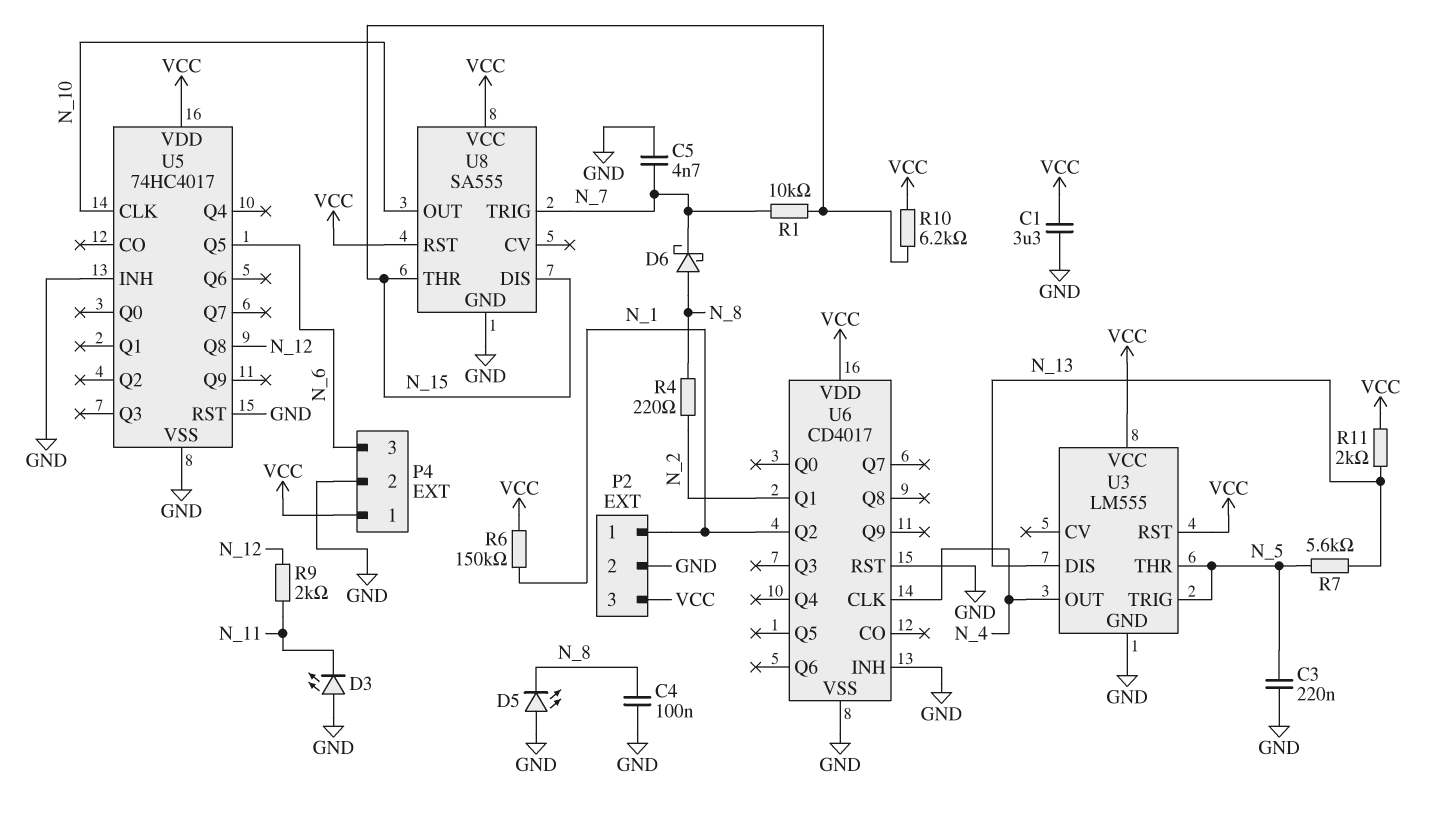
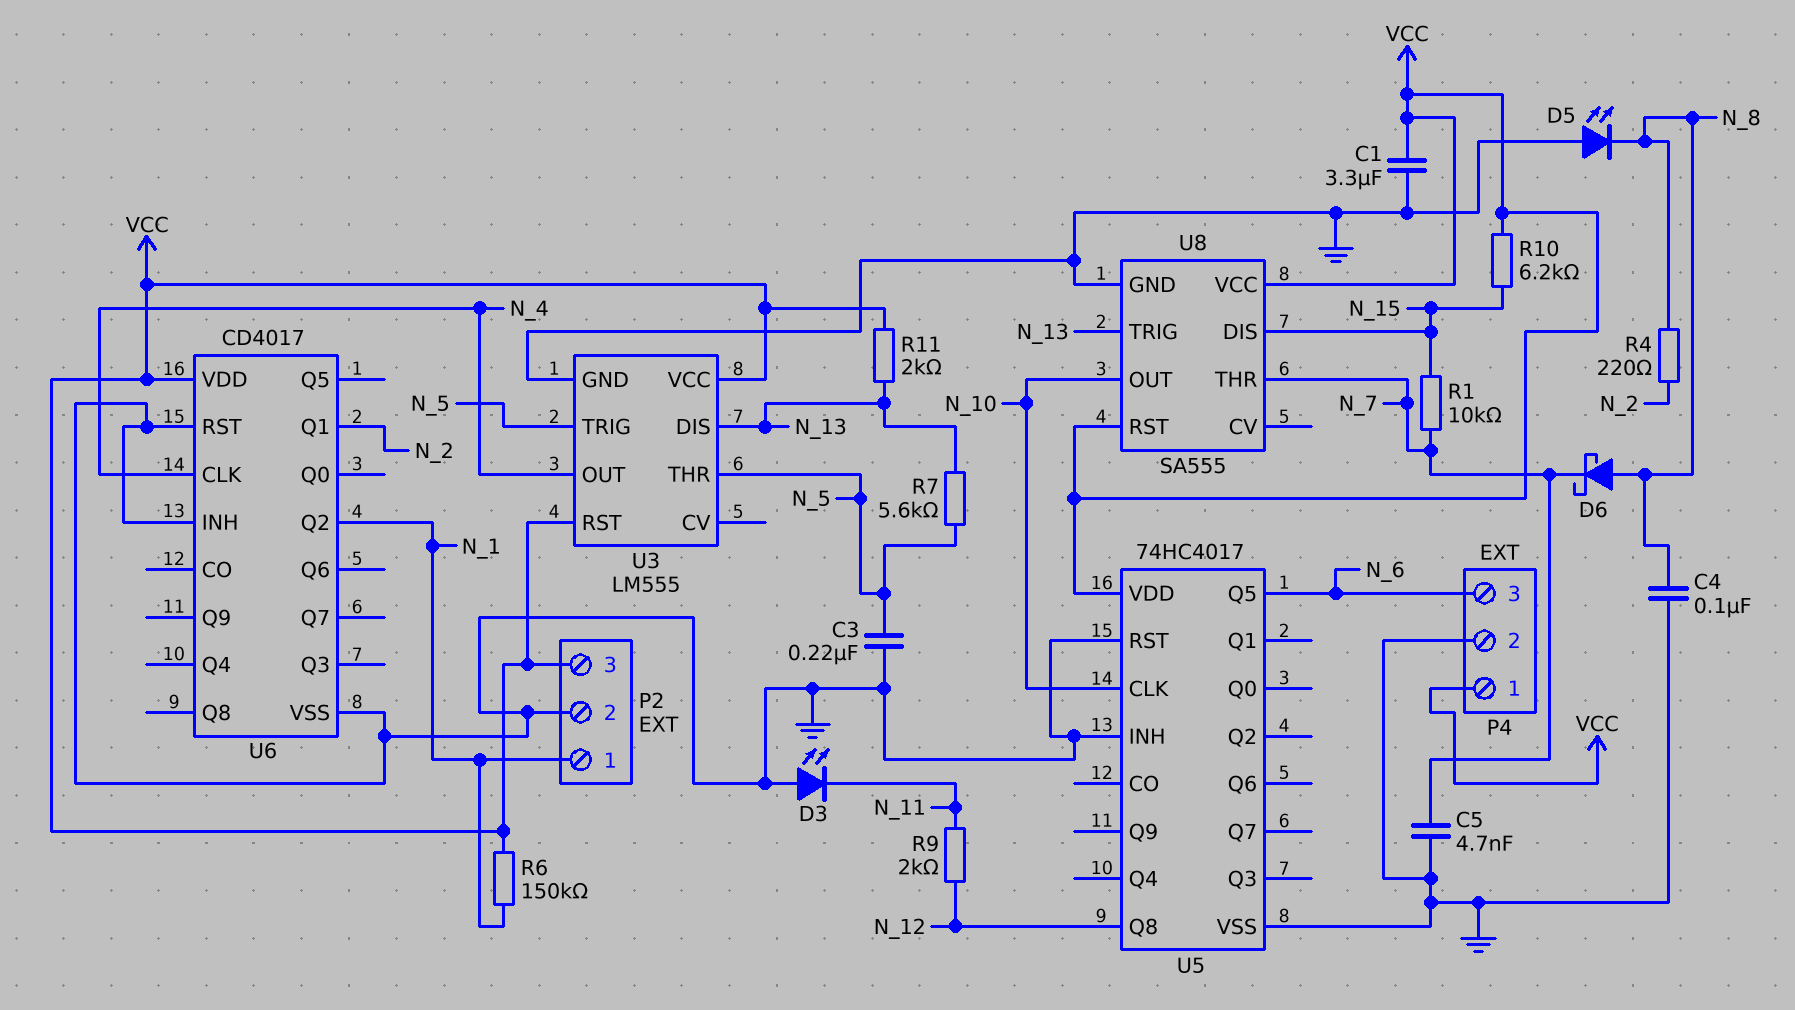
U8 pin THR: N_15 -> N_7
U8 pin TRIG: N_7 -> N_13

